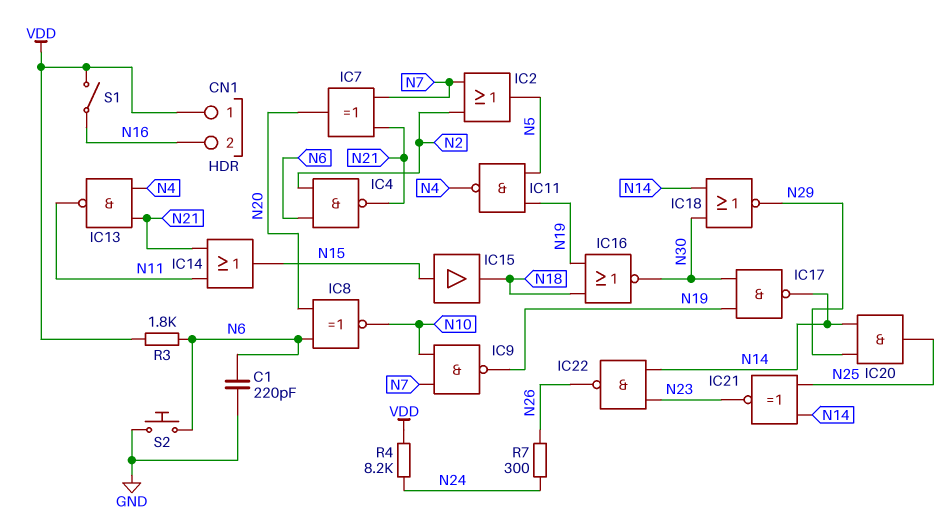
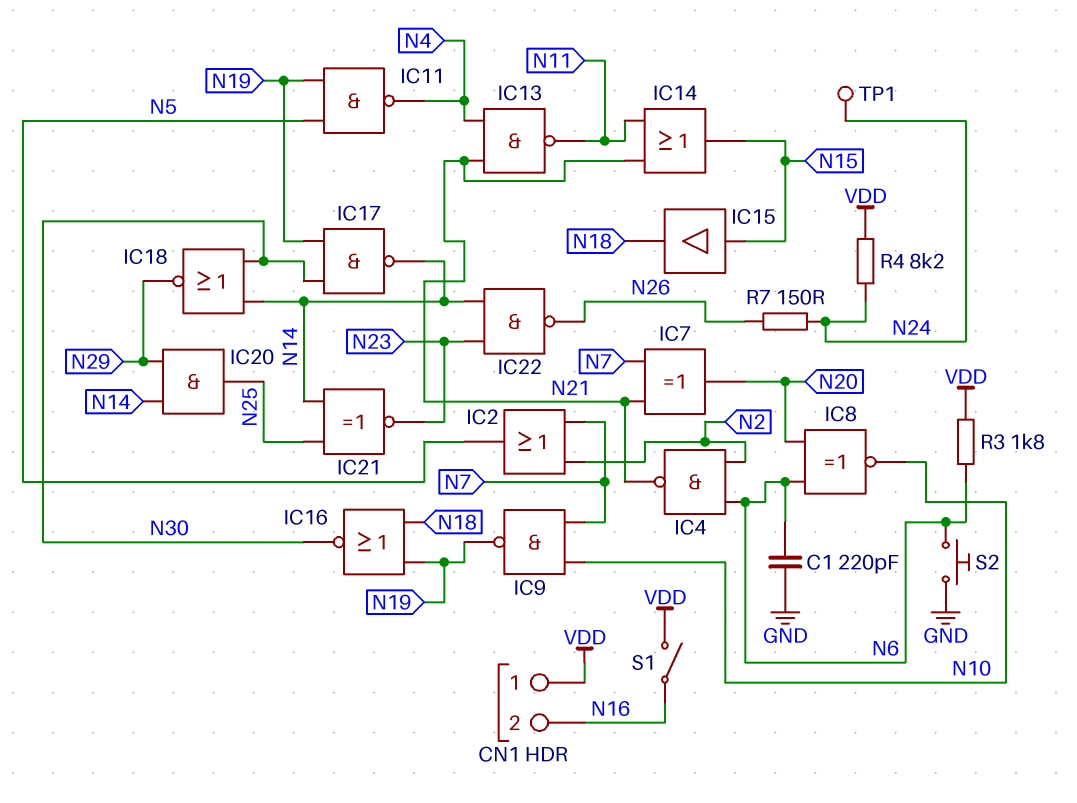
R7: 300 (N24, N26) -> 150 (N24, N26)
TP1: none -> test point (N24)

